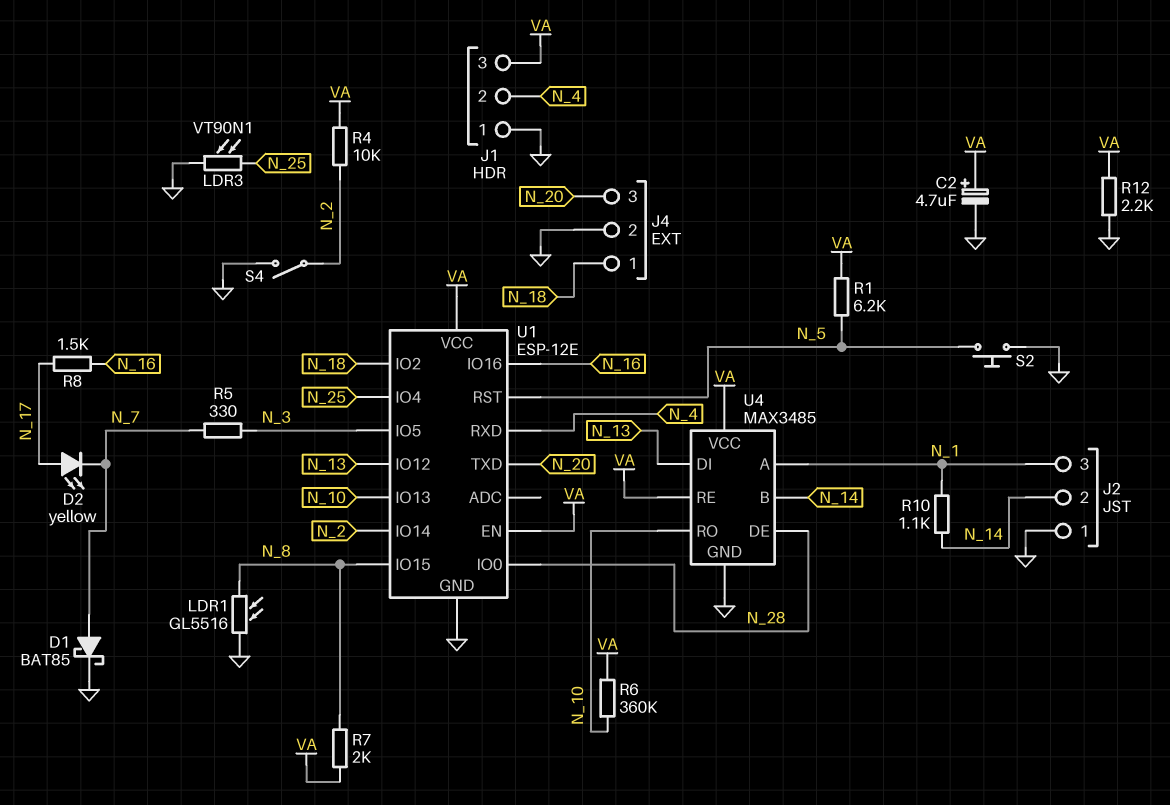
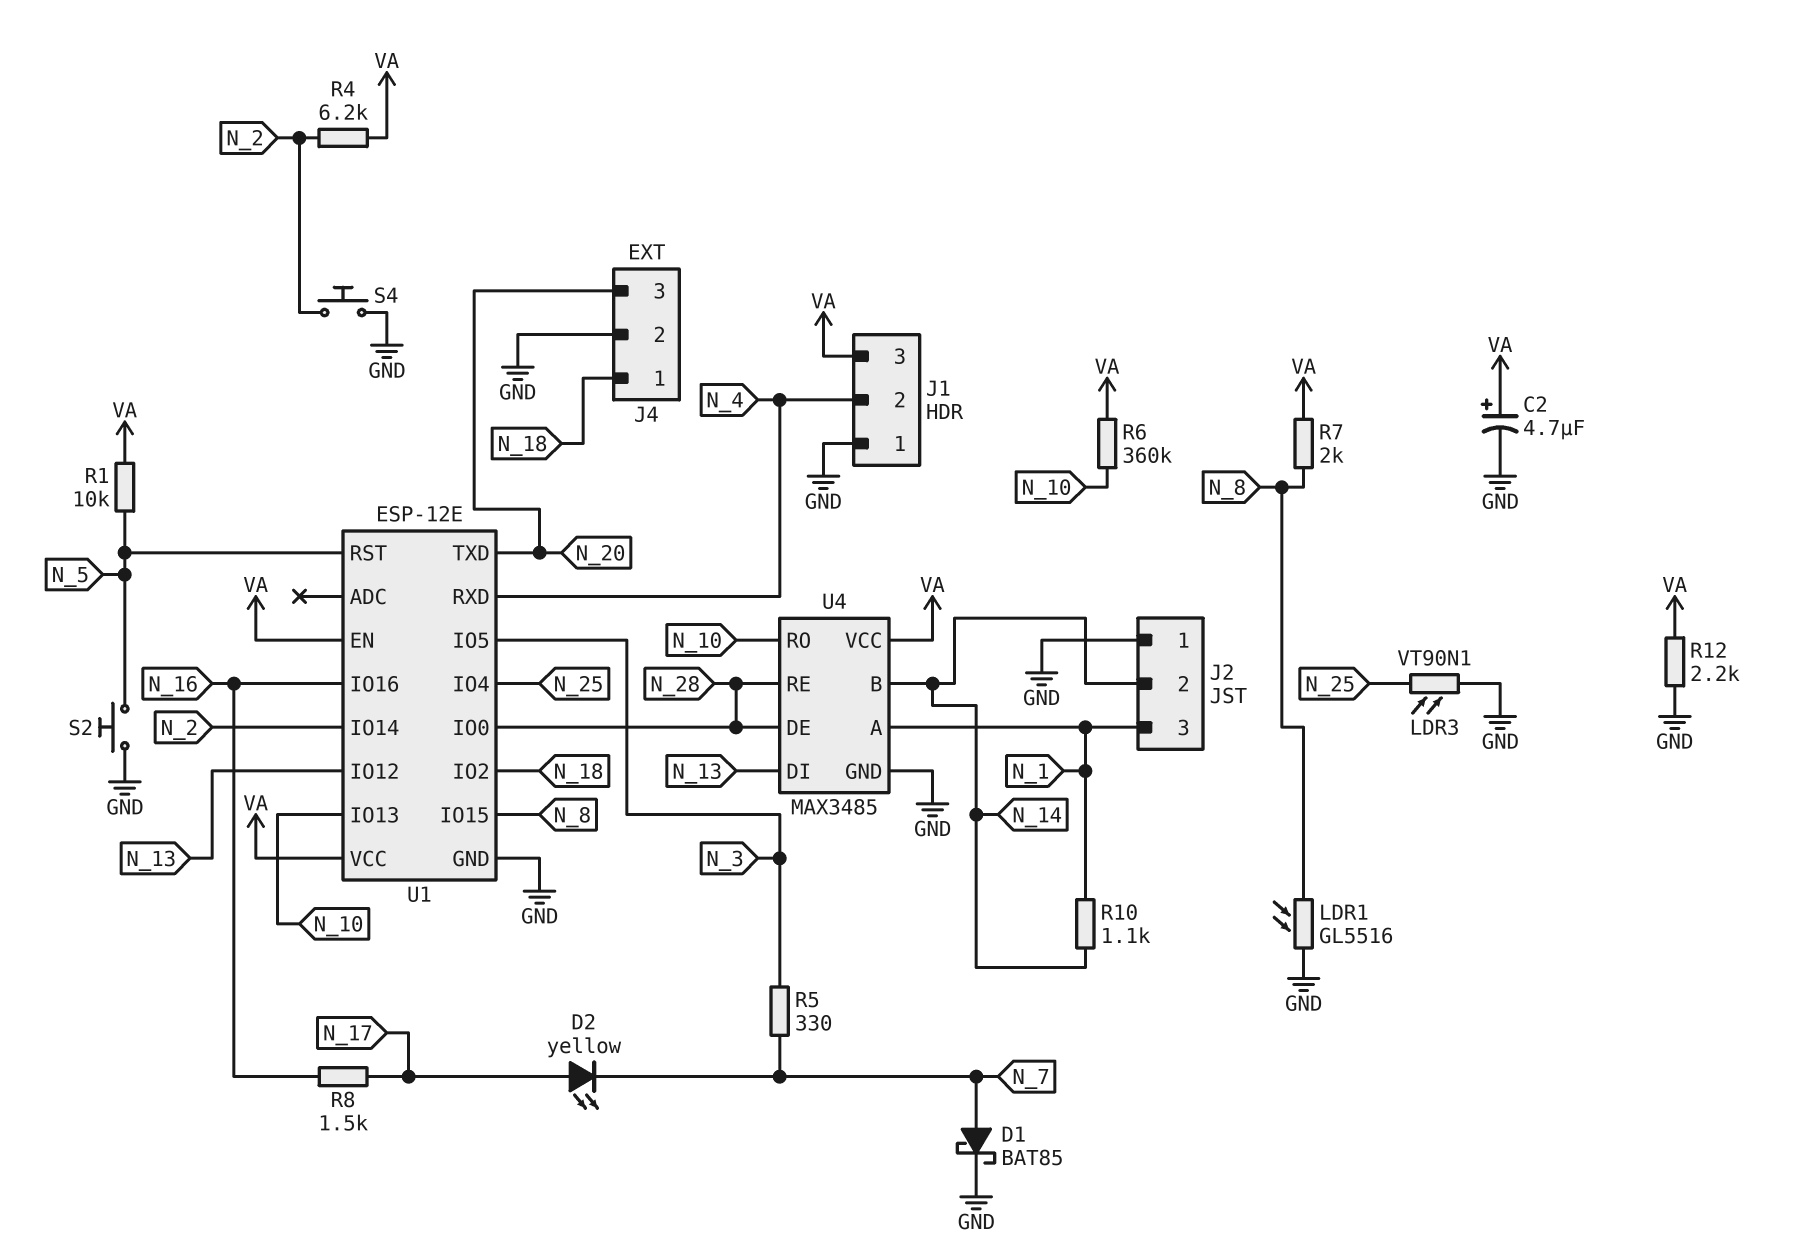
R1: 6.2k (N_5, VA) -> 10k (N_5, VA)
R4: 10k (N_2, VA) -> 6.2k (N_2, VA)
S4: switch (GND, N_2) -> button (GND, N_2)
U4 pin RE: VA -> N_28

